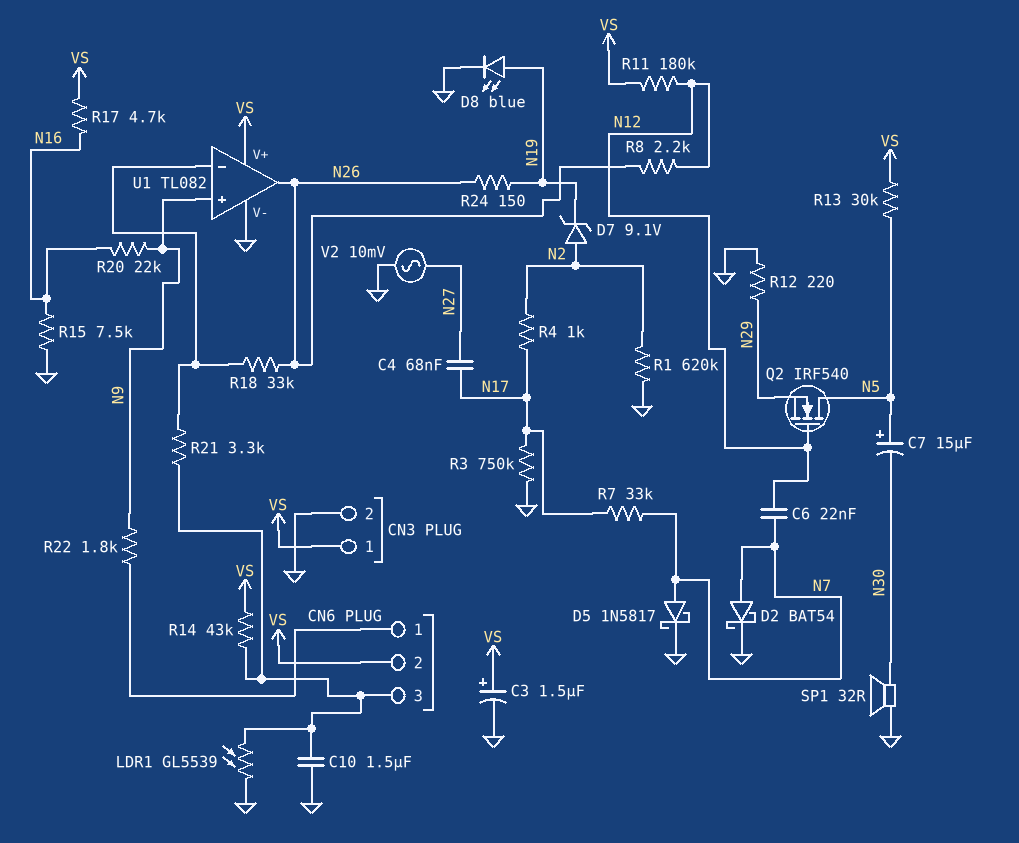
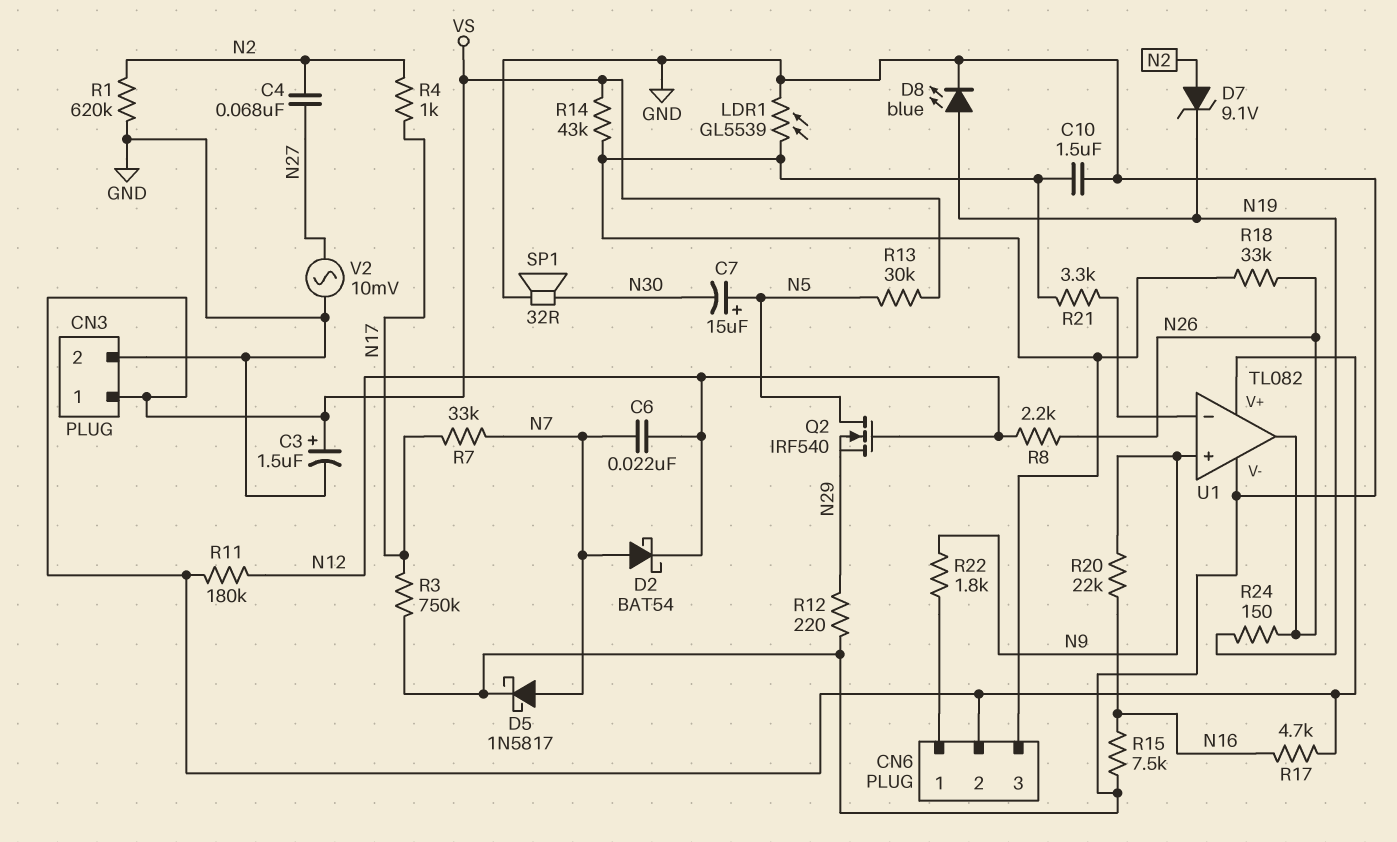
C4: 68nF (N17, N27) -> 68nF (N2, N27)
D2: schottky BAT54 (A N7, K GND) -> schottky BAT54 (A N7, K N12)
R18: 33k (N26, U1/in-) -> 33k (CN6/3, N26)

